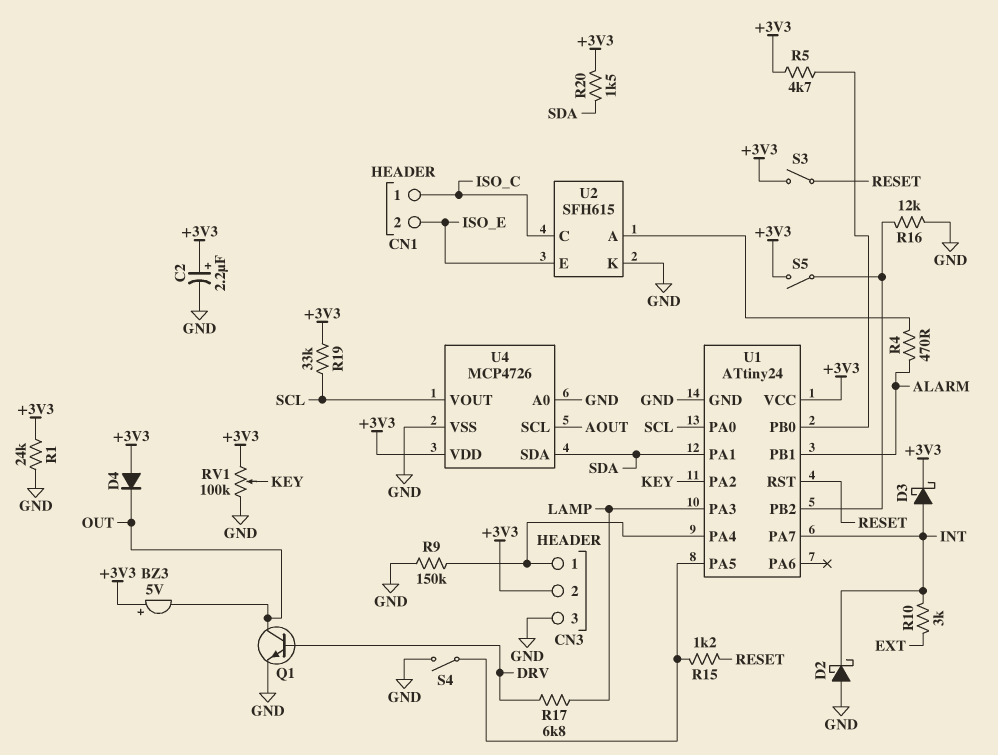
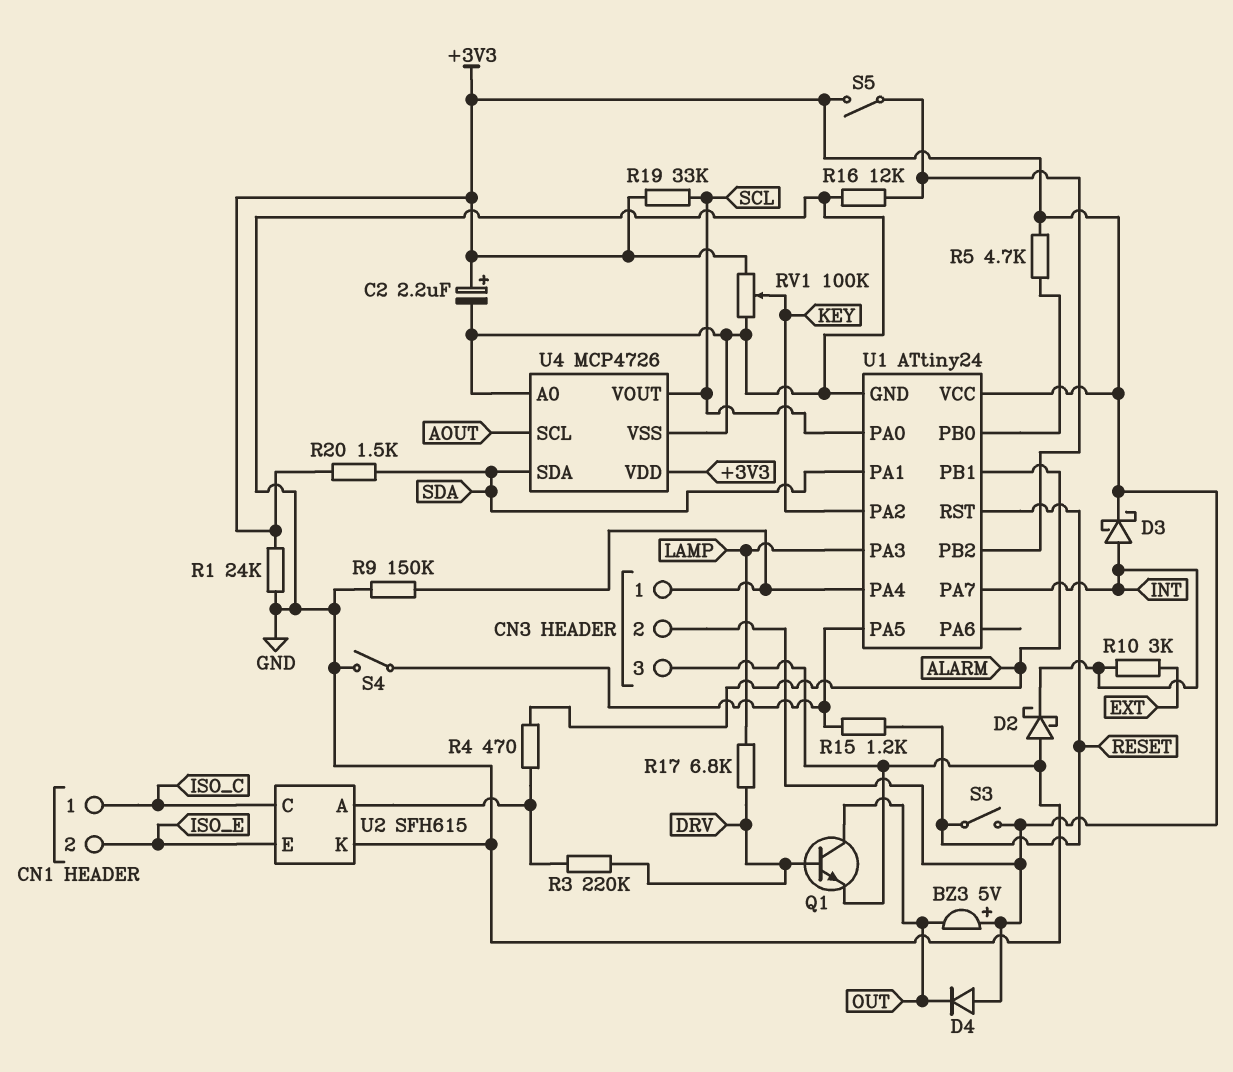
R3: none -> 220k (DRV, U2/A)

